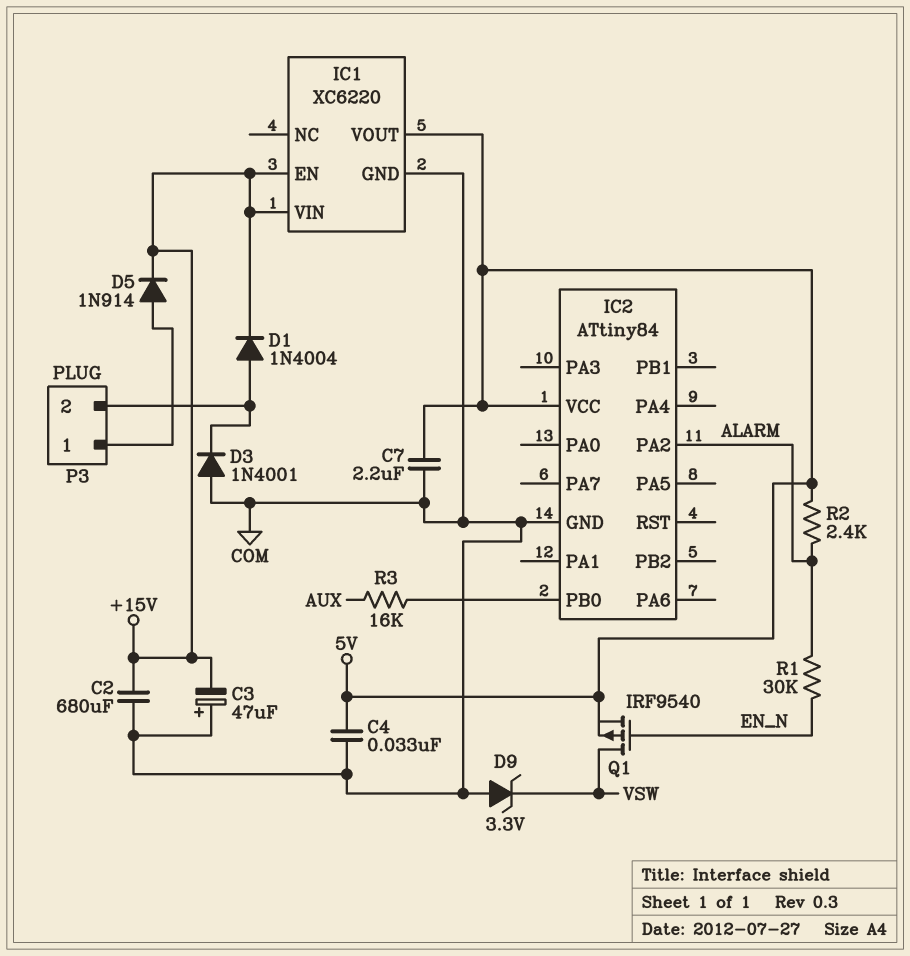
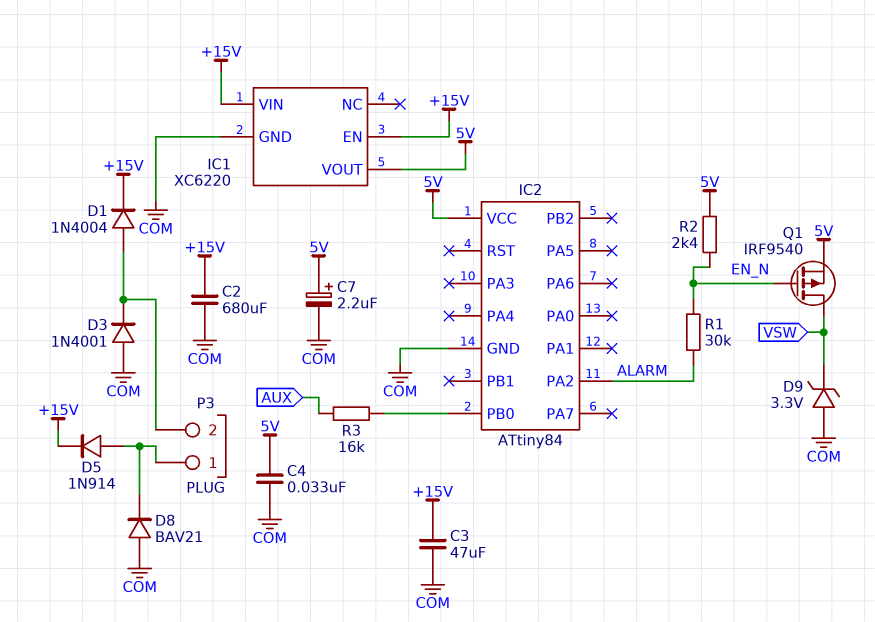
C3: 47uF (plus COM, minus +15V) -> 47uF (+15V, COM)
C7: 2.2uF (5V, COM) -> 2.2uF (plus 5V, minus COM)
D8: none -> diode BAV21 (A COM, K P3/1)
R2: 2.4k (5V, ALARM) -> 2.4k (5V, EN_N)

